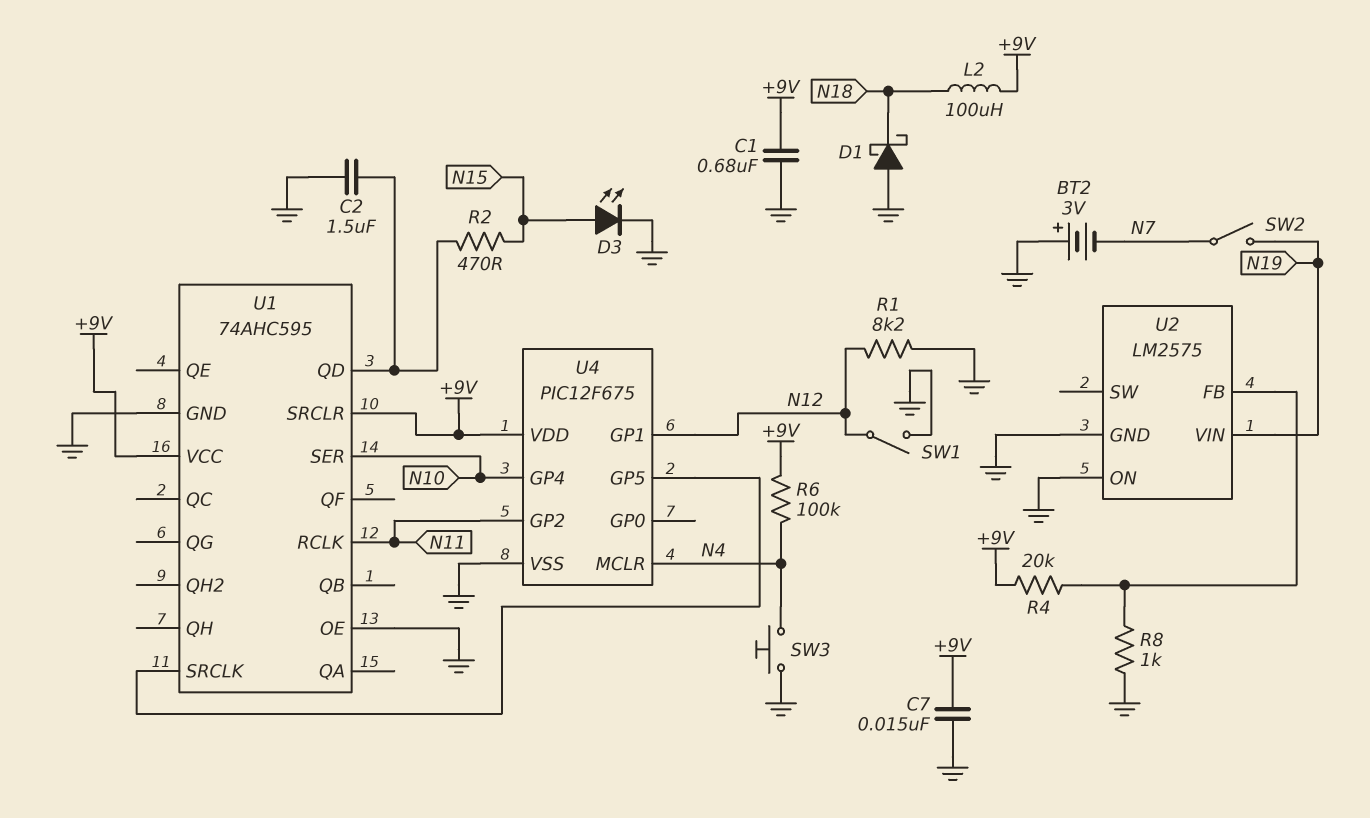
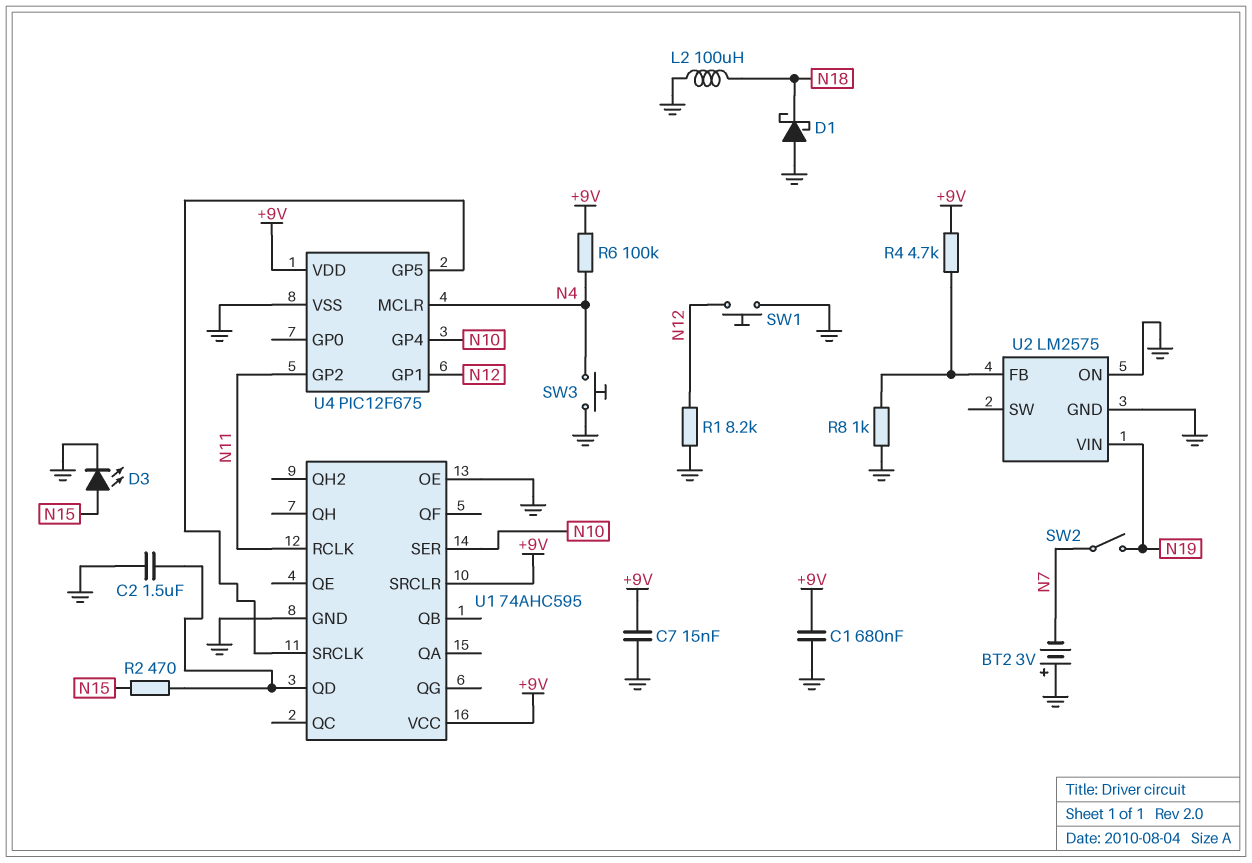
L2: 100uH (+9V, N18) -> 100uH (GND, N18)
R4: 20k (+9V, U2/FB) -> 4.7k (+9V, U2/FB)
SW1: switch (GND, N12) -> button (GND, N12)

